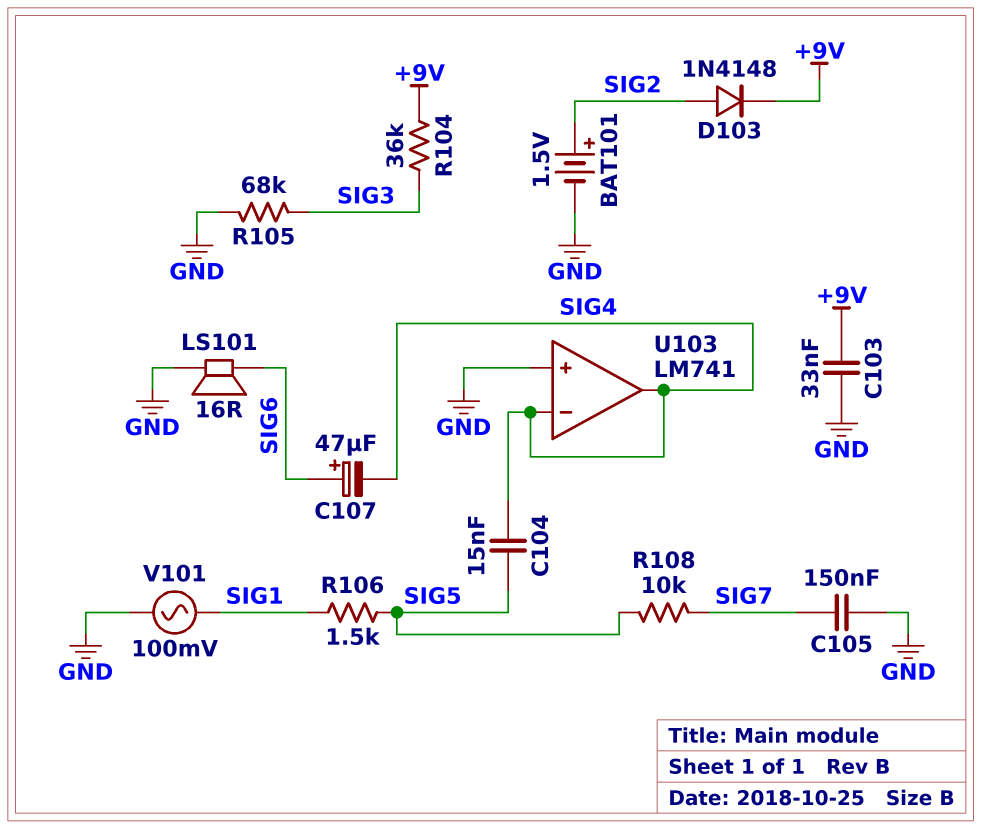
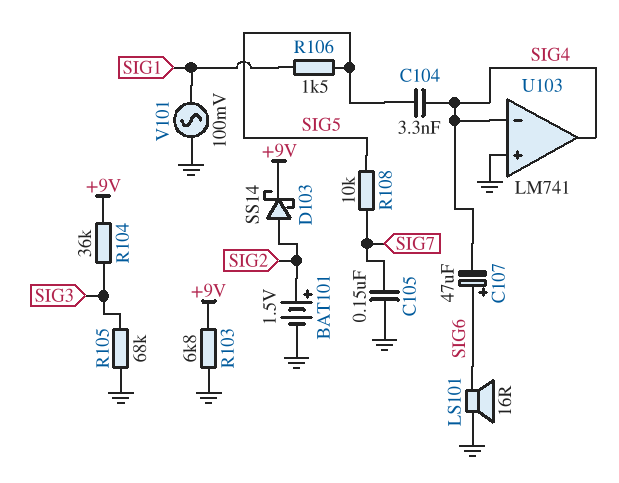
C103: 33nF (+9V, GND) -> none
C104: 15nF (SIG4, SIG5) -> 3.3nF (SIG4, SIG5)
D103: diode 1N4148 (A SIG2, K +9V) -> schottky SS14 (A SIG2, K +9V)
R103: none -> 6.8k (+9V, GND)

